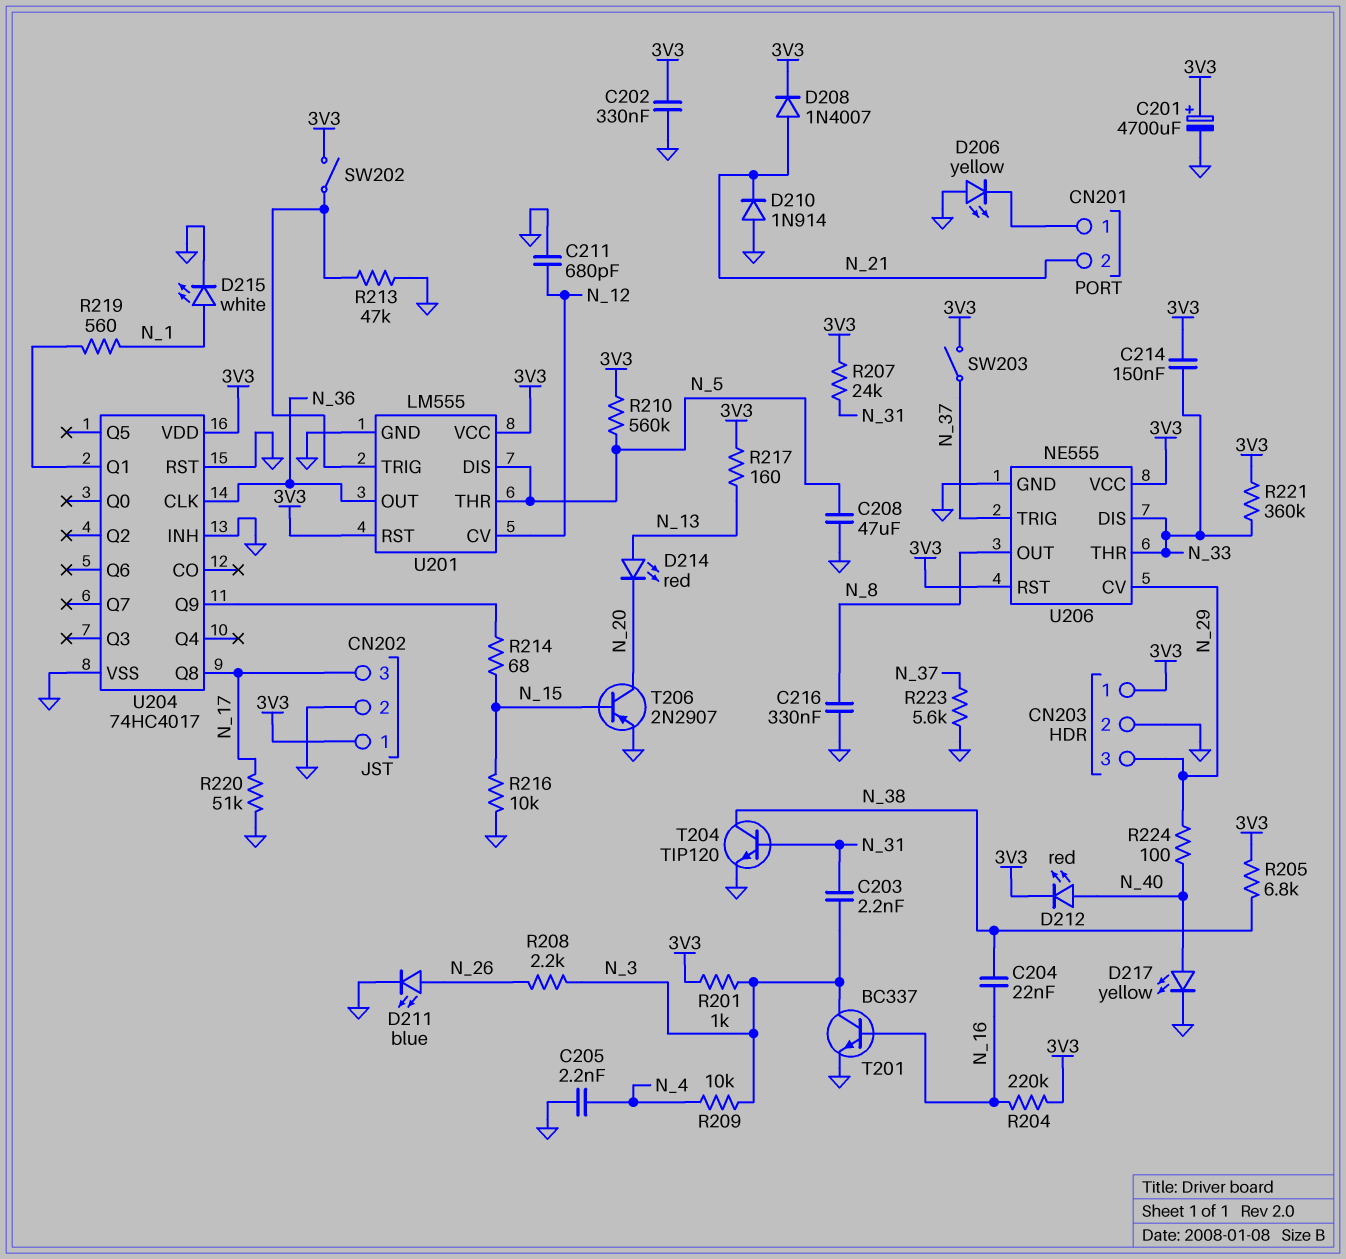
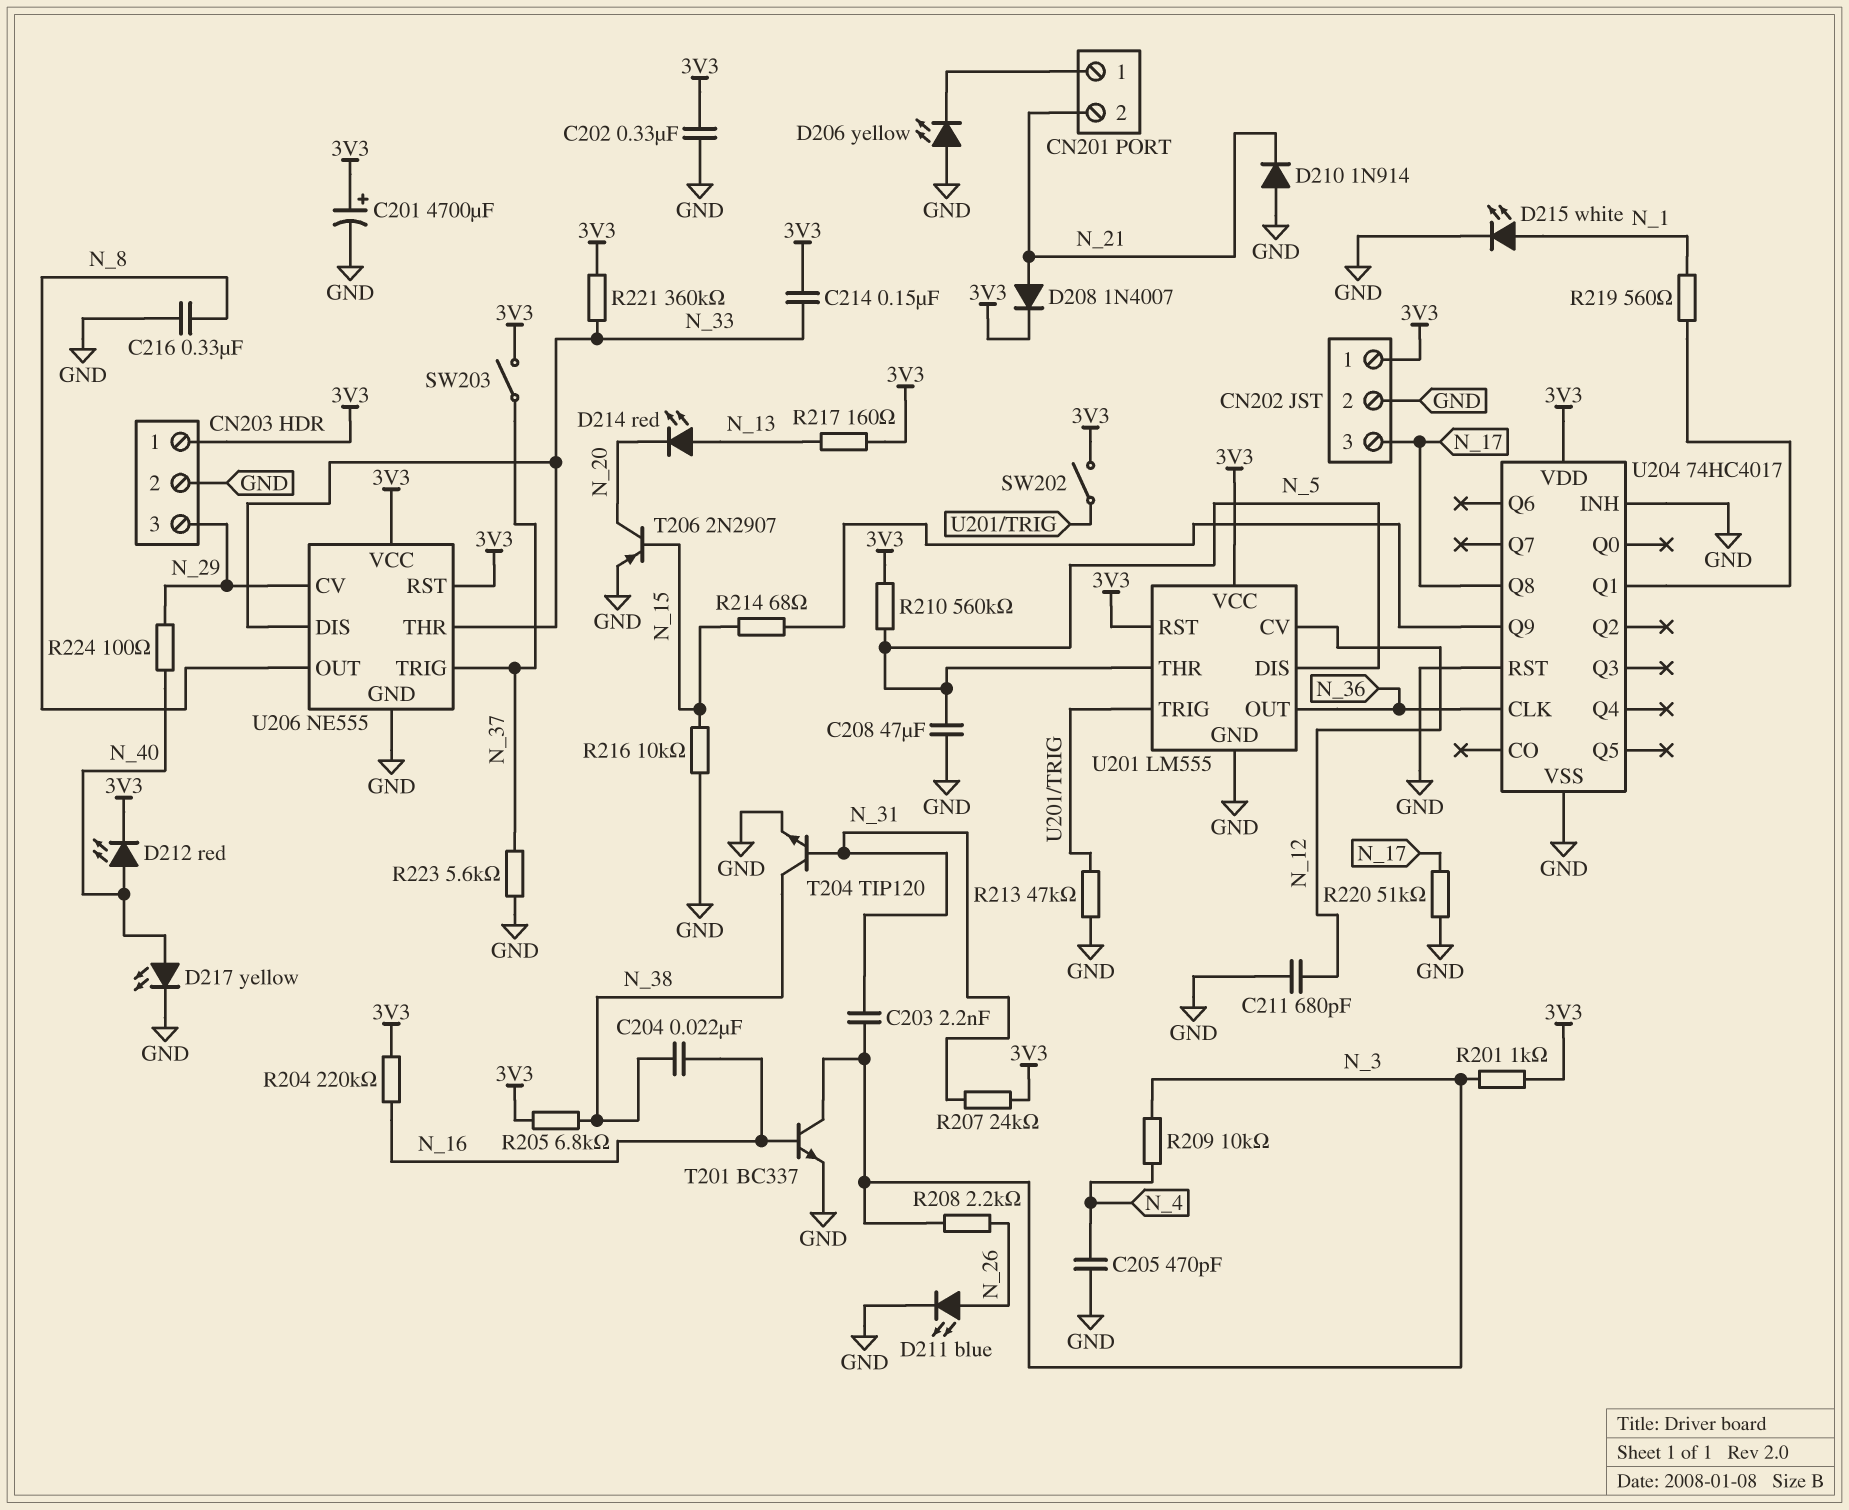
C205: 2.2nF (GND, N_4) -> 470pF (GND, N_4)

